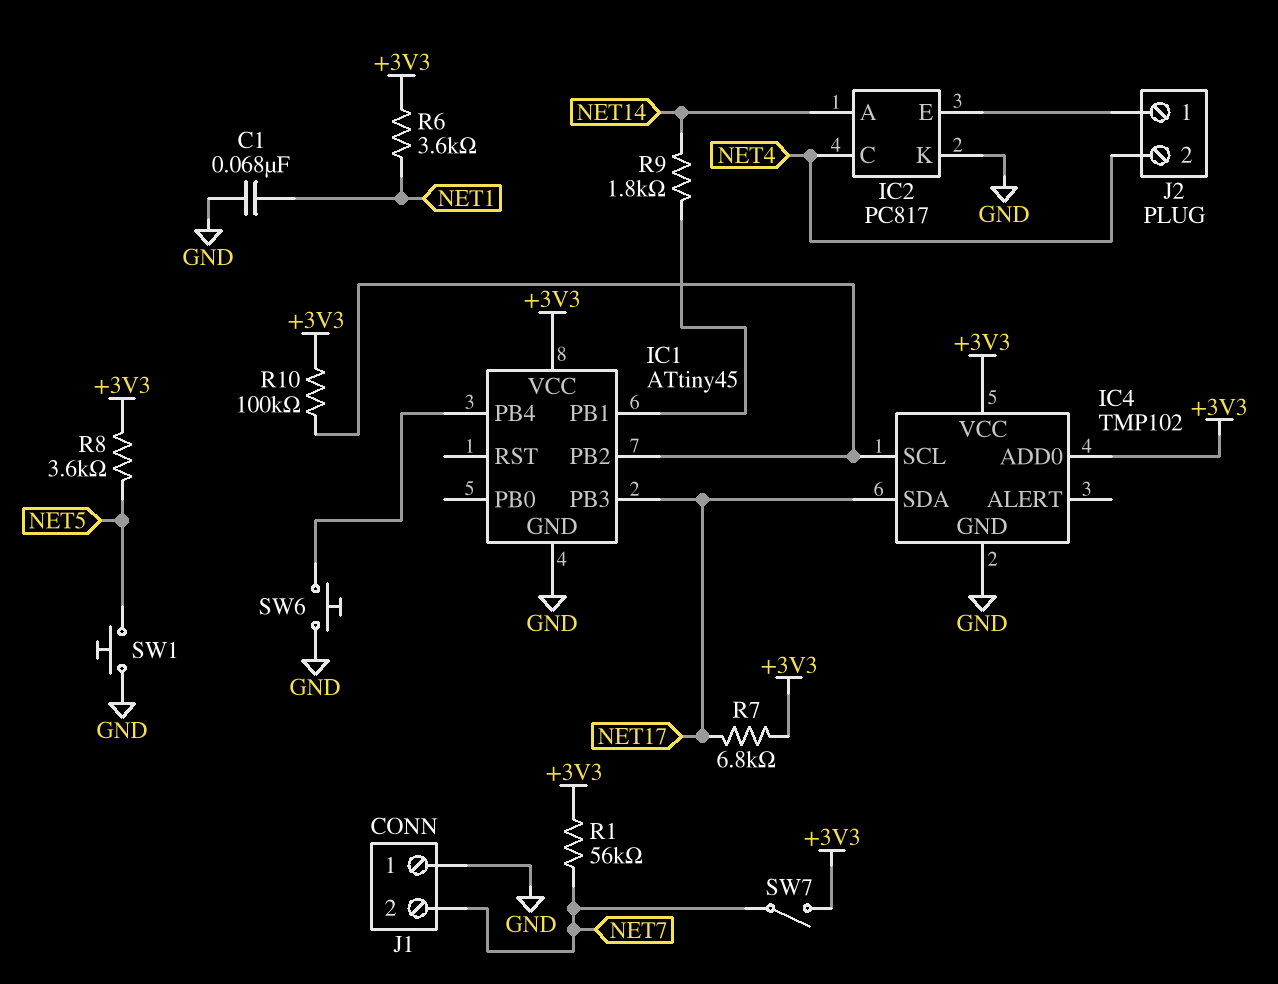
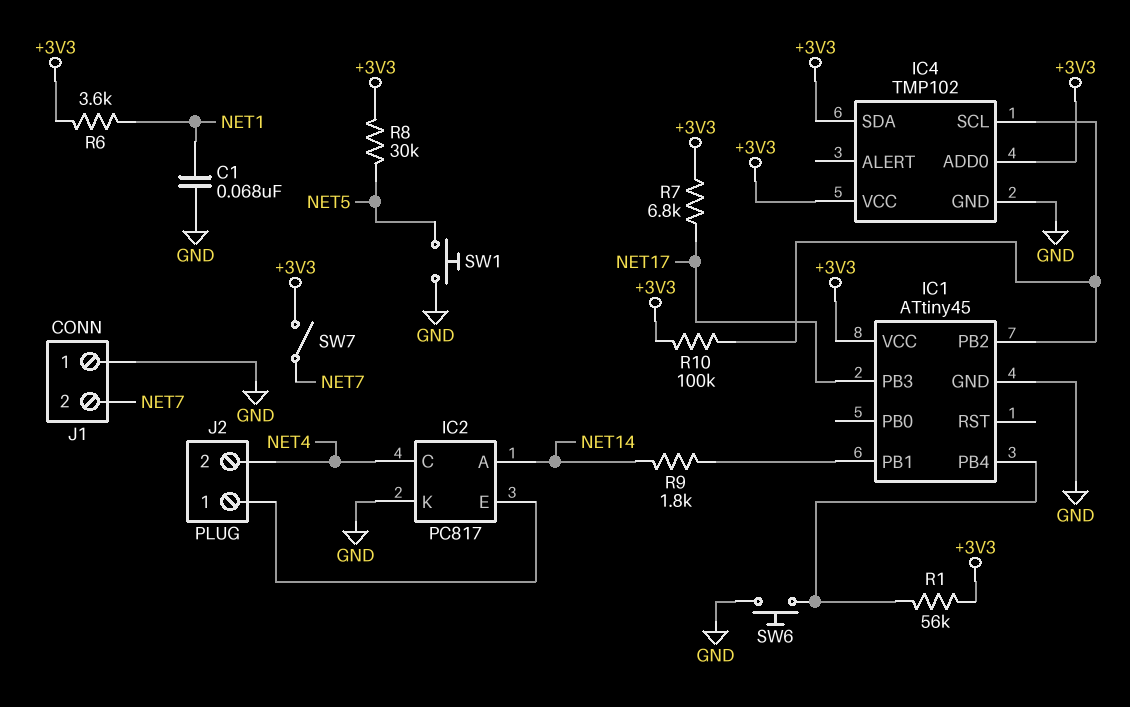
IC4 pin SDA: NET17 -> +3V3
R1: 56k (+3V3, NET7) -> 56k (+3V3, IC1/PB4)
R8: 3.6k (+3V3, NET5) -> 30k (+3V3, NET5)

